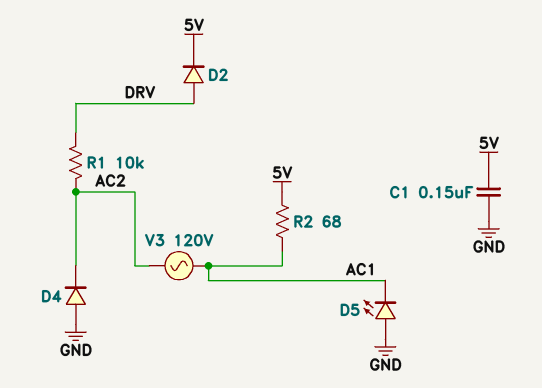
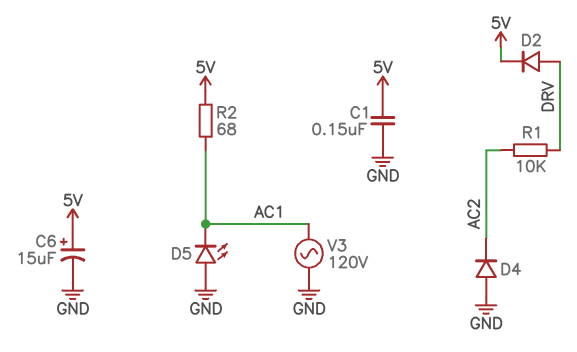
C6: none -> 15uF (plus 5V, minus GND)
V3: AC 120V (AC1, AC2) -> AC 120V (AC1, GND)

